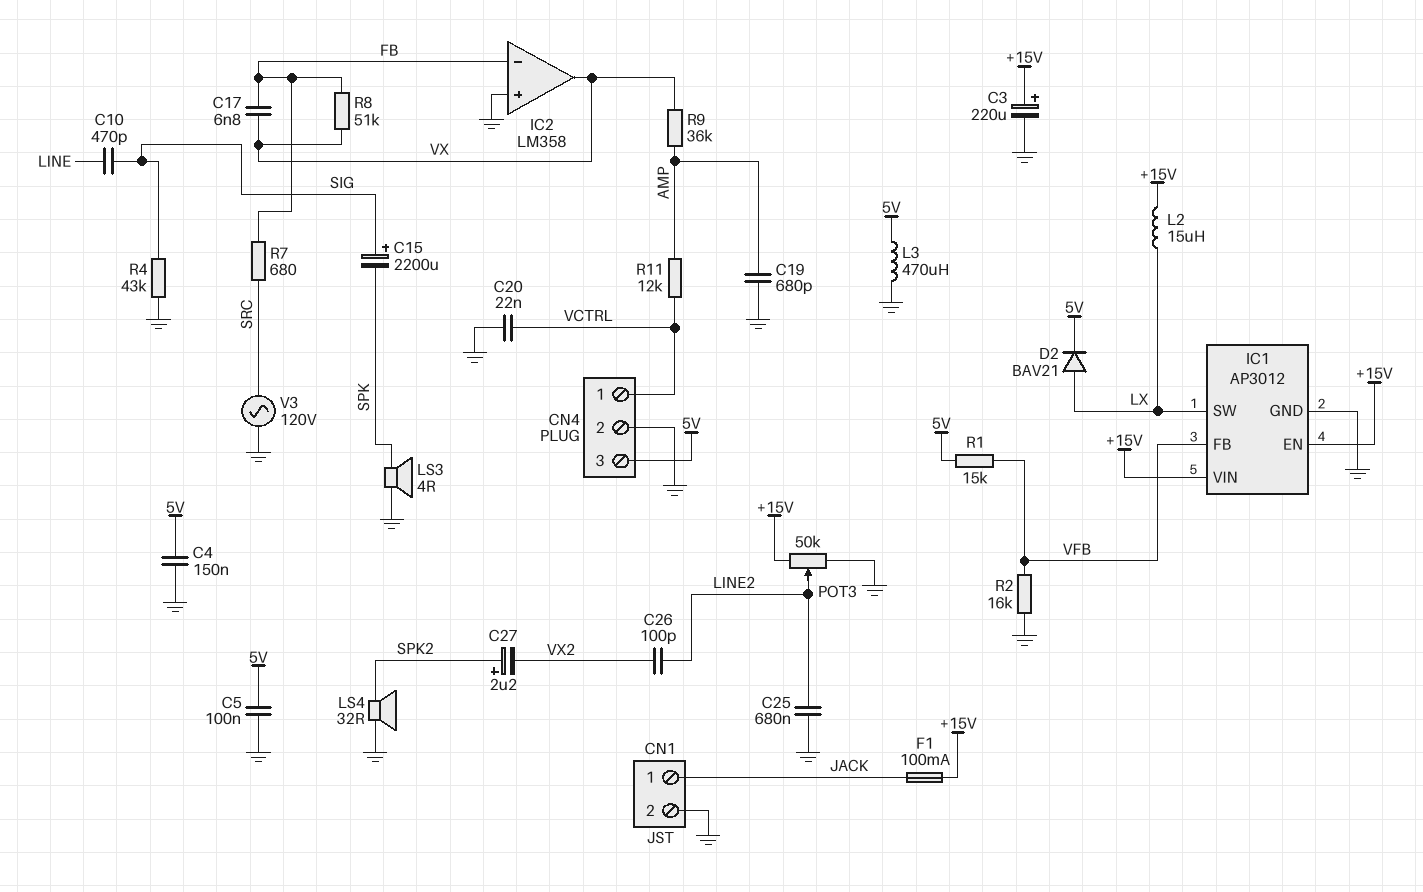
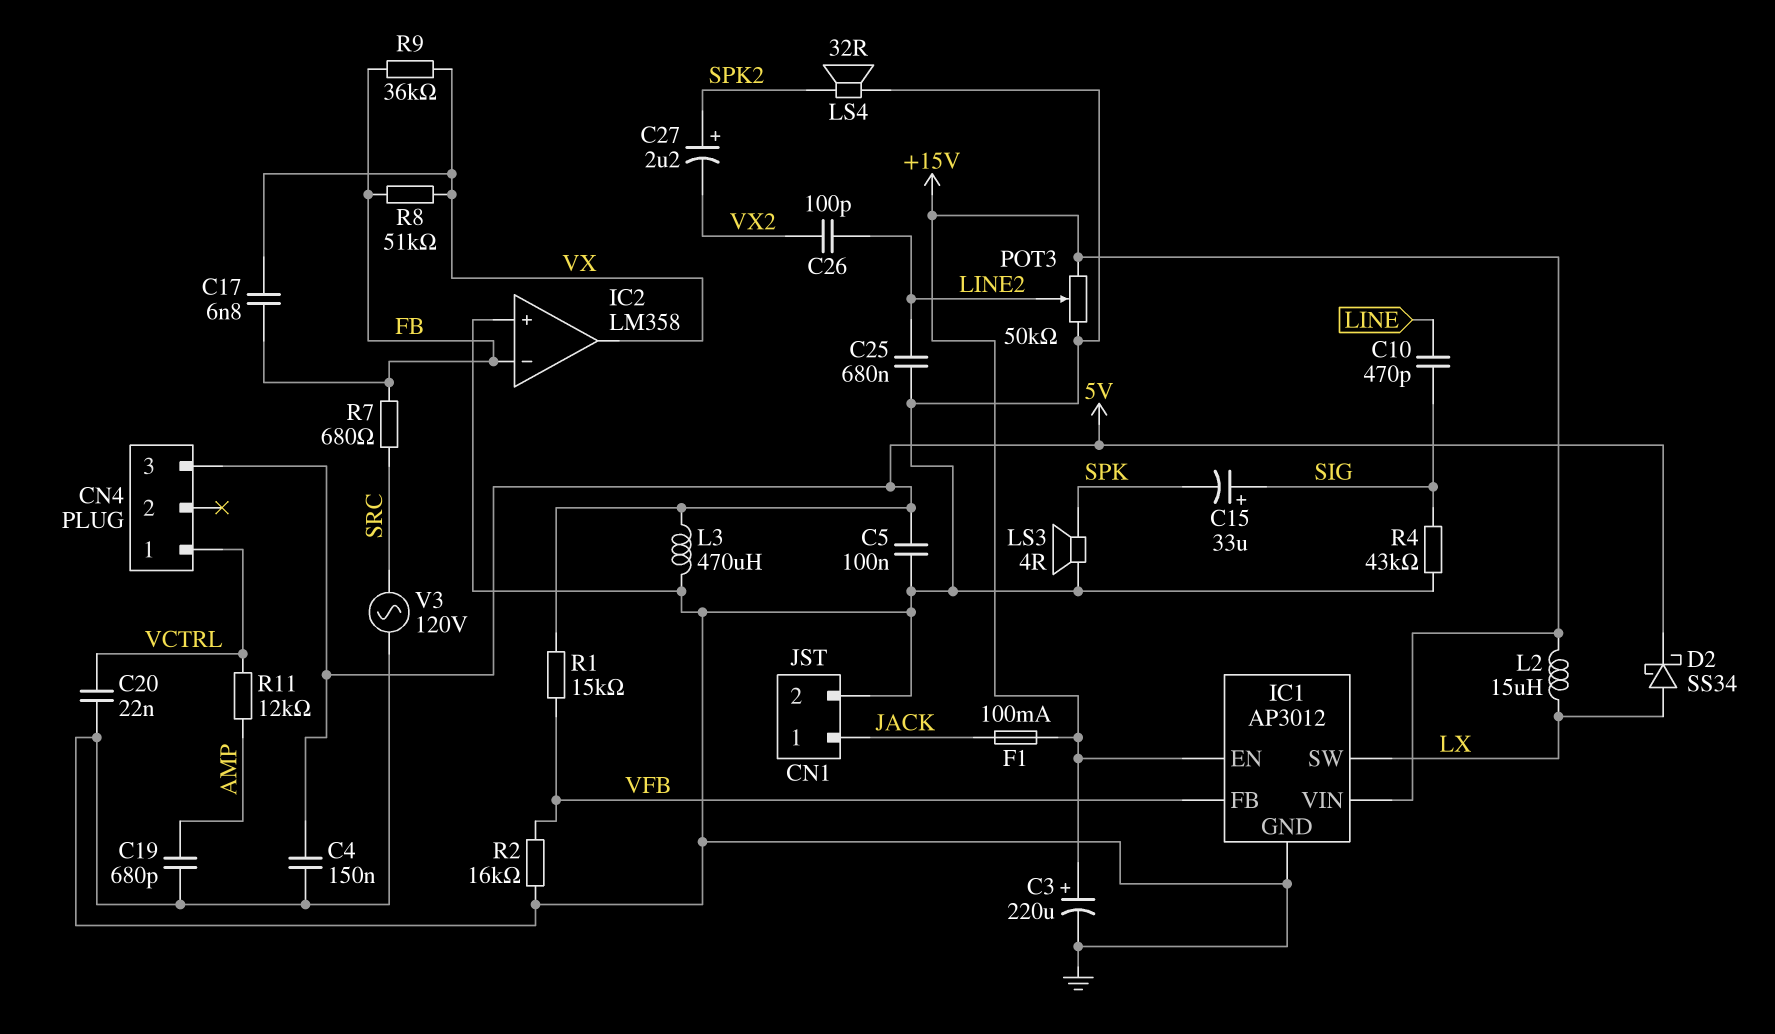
C15: 2200uF (plus SIG, minus SPK) -> 33uF (plus SIG, minus SPK)
CN4 pin 2: GND -> none
D2: diode BAV21 (A LX, K 5V) -> schottky SS34 (A LX, K 5V)
R9: 36k (AMP, VX) -> 36k (FB, VX)

